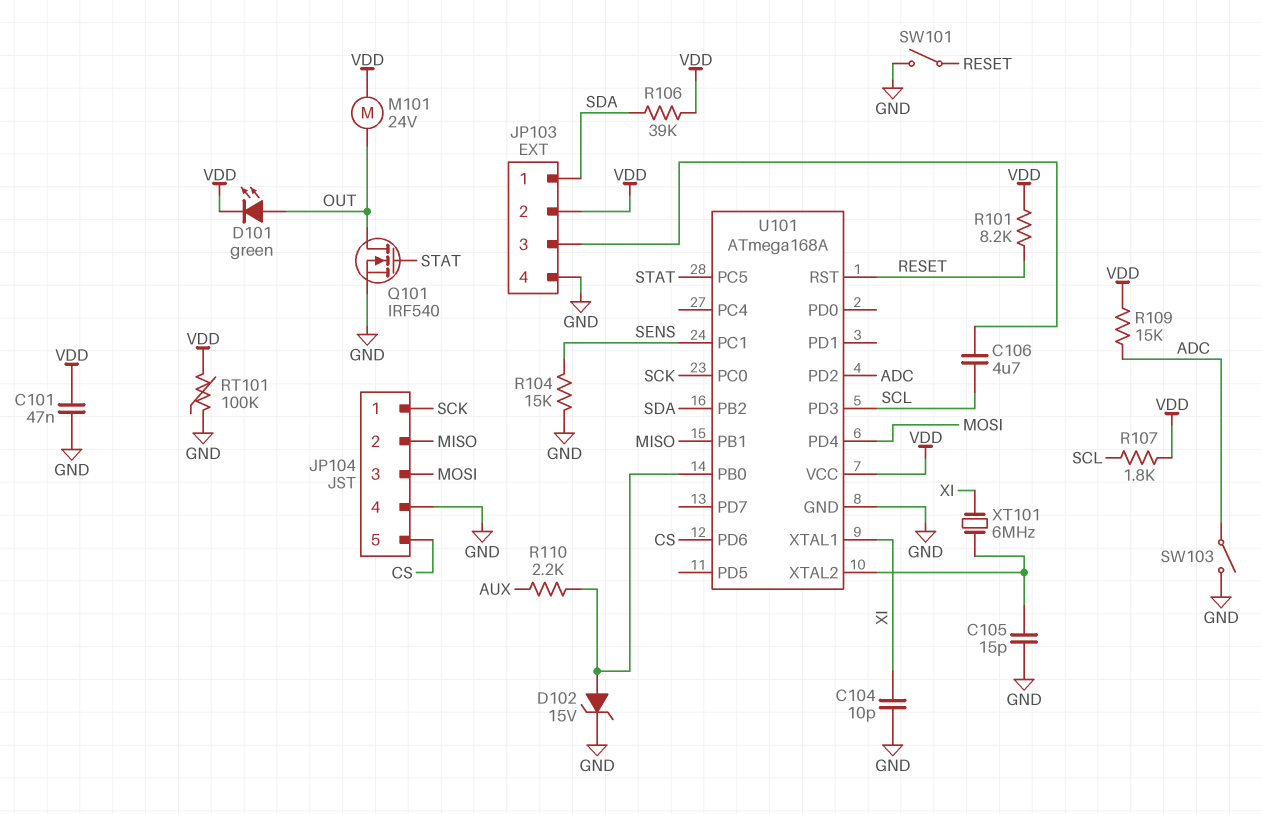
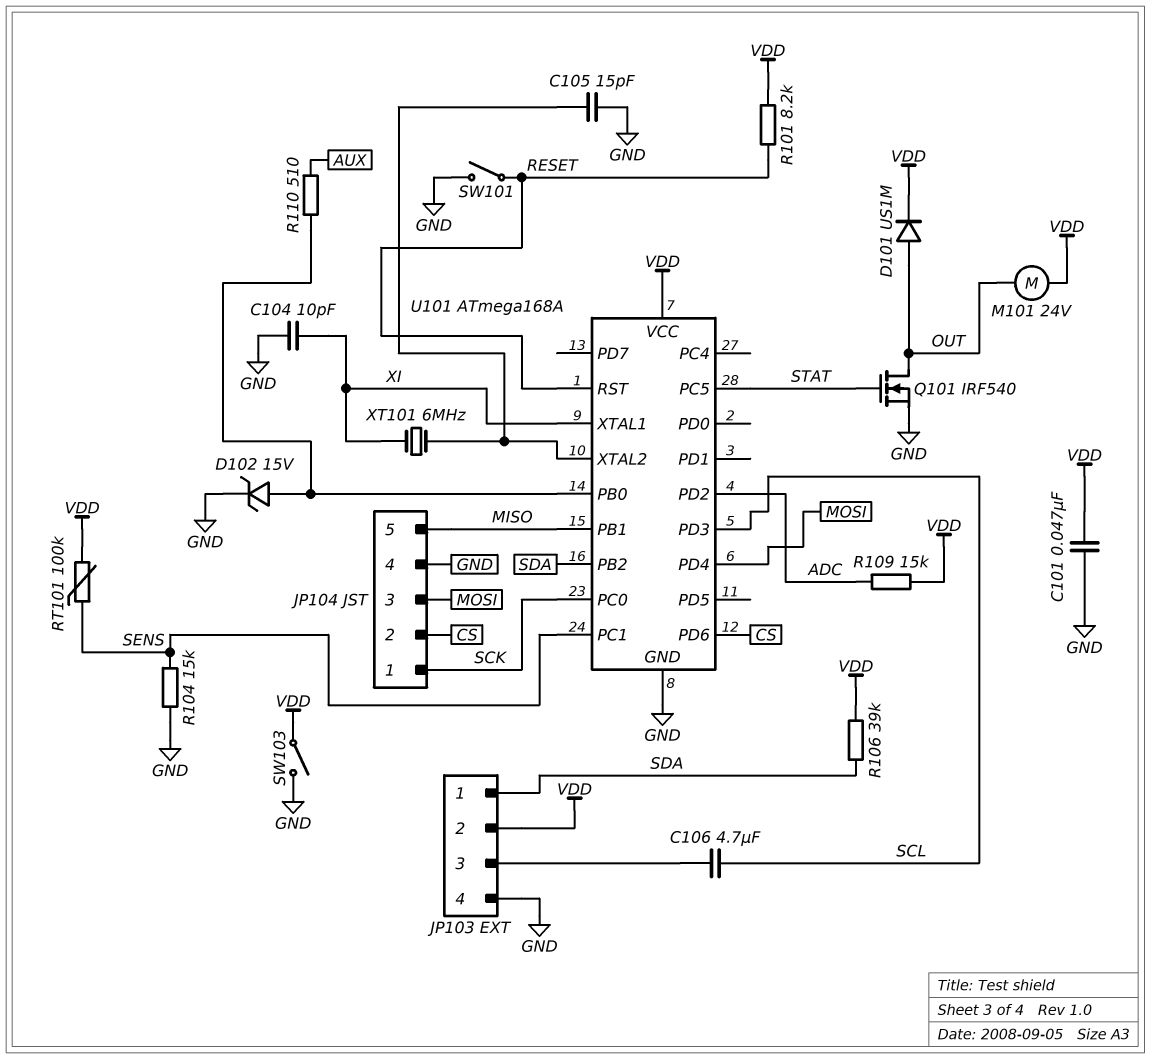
D101: LED green (A OUT, K VDD) -> diode US1M (A OUT, K VDD)
JP104 pin 2: MISO -> CS
JP104 pin 5: CS -> MISO
R107: 1.8k (SCL, VDD) -> none
R110: 2.2k (AUX, U101/PB0) -> 510 (AUX, U101/PB0)
RT101: 100k (GND, VDD) -> 100k (SENS, VDD)
SW103: switch (ADC, GND) -> switch (GND, VDD)

